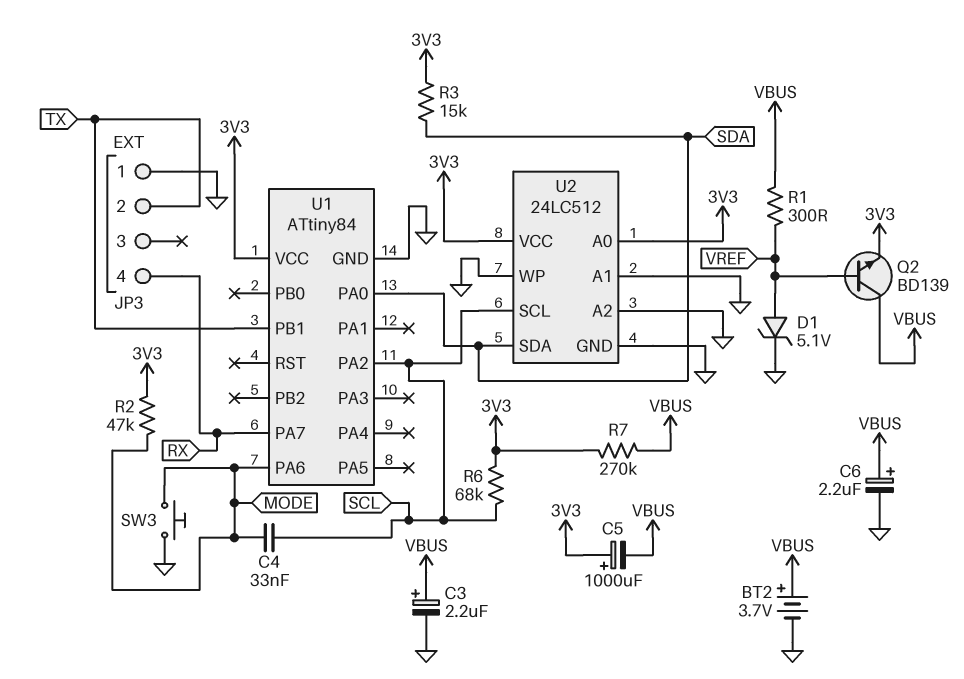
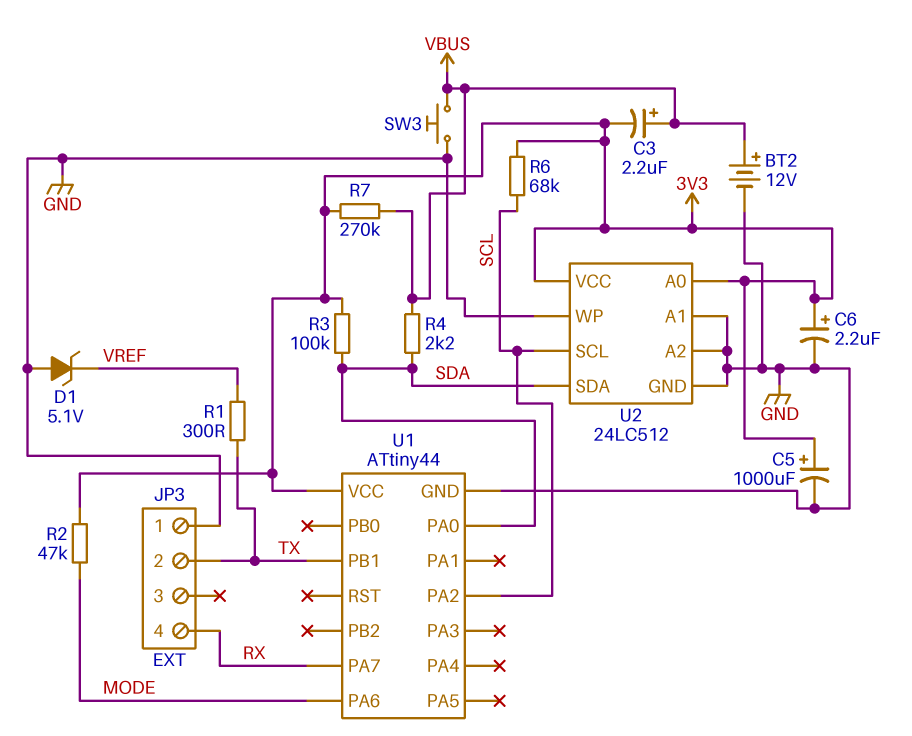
BT2: 3.7V (plus VBUS, minus GND) -> 12V (plus VBUS, minus GND)
C3: 2.2uF (plus VBUS, minus GND) -> 2.2uF (plus VBUS, minus 3V3)
C4: 33nF (MODE, SCL) -> none
C5: 1000uF (plus 3V3, minus VBUS) -> 1000uF (plus 3V3, minus GND)
C6: 2.2uF (plus VBUS, minus GND) -> 2.2uF (plus 3V3, minus GND)
D1: zener 5.1V (A VREF, K GND) -> zener 5.1V (A GND, K VREF)
Q2: NPN BD139 (B VREF, C VBUS, E 3V3) -> none
R1: 300 (VBUS, VREF) -> 300 (TX, VREF)
R3: 15k (3V3, SDA) -> 100k (3V3, SDA)
R4: none -> 2.2k (SDA, VBUS)
SW3: button (GND, MODE) -> button (GND, VBUS)
U1: ATtiny84 -> ATtiny44

